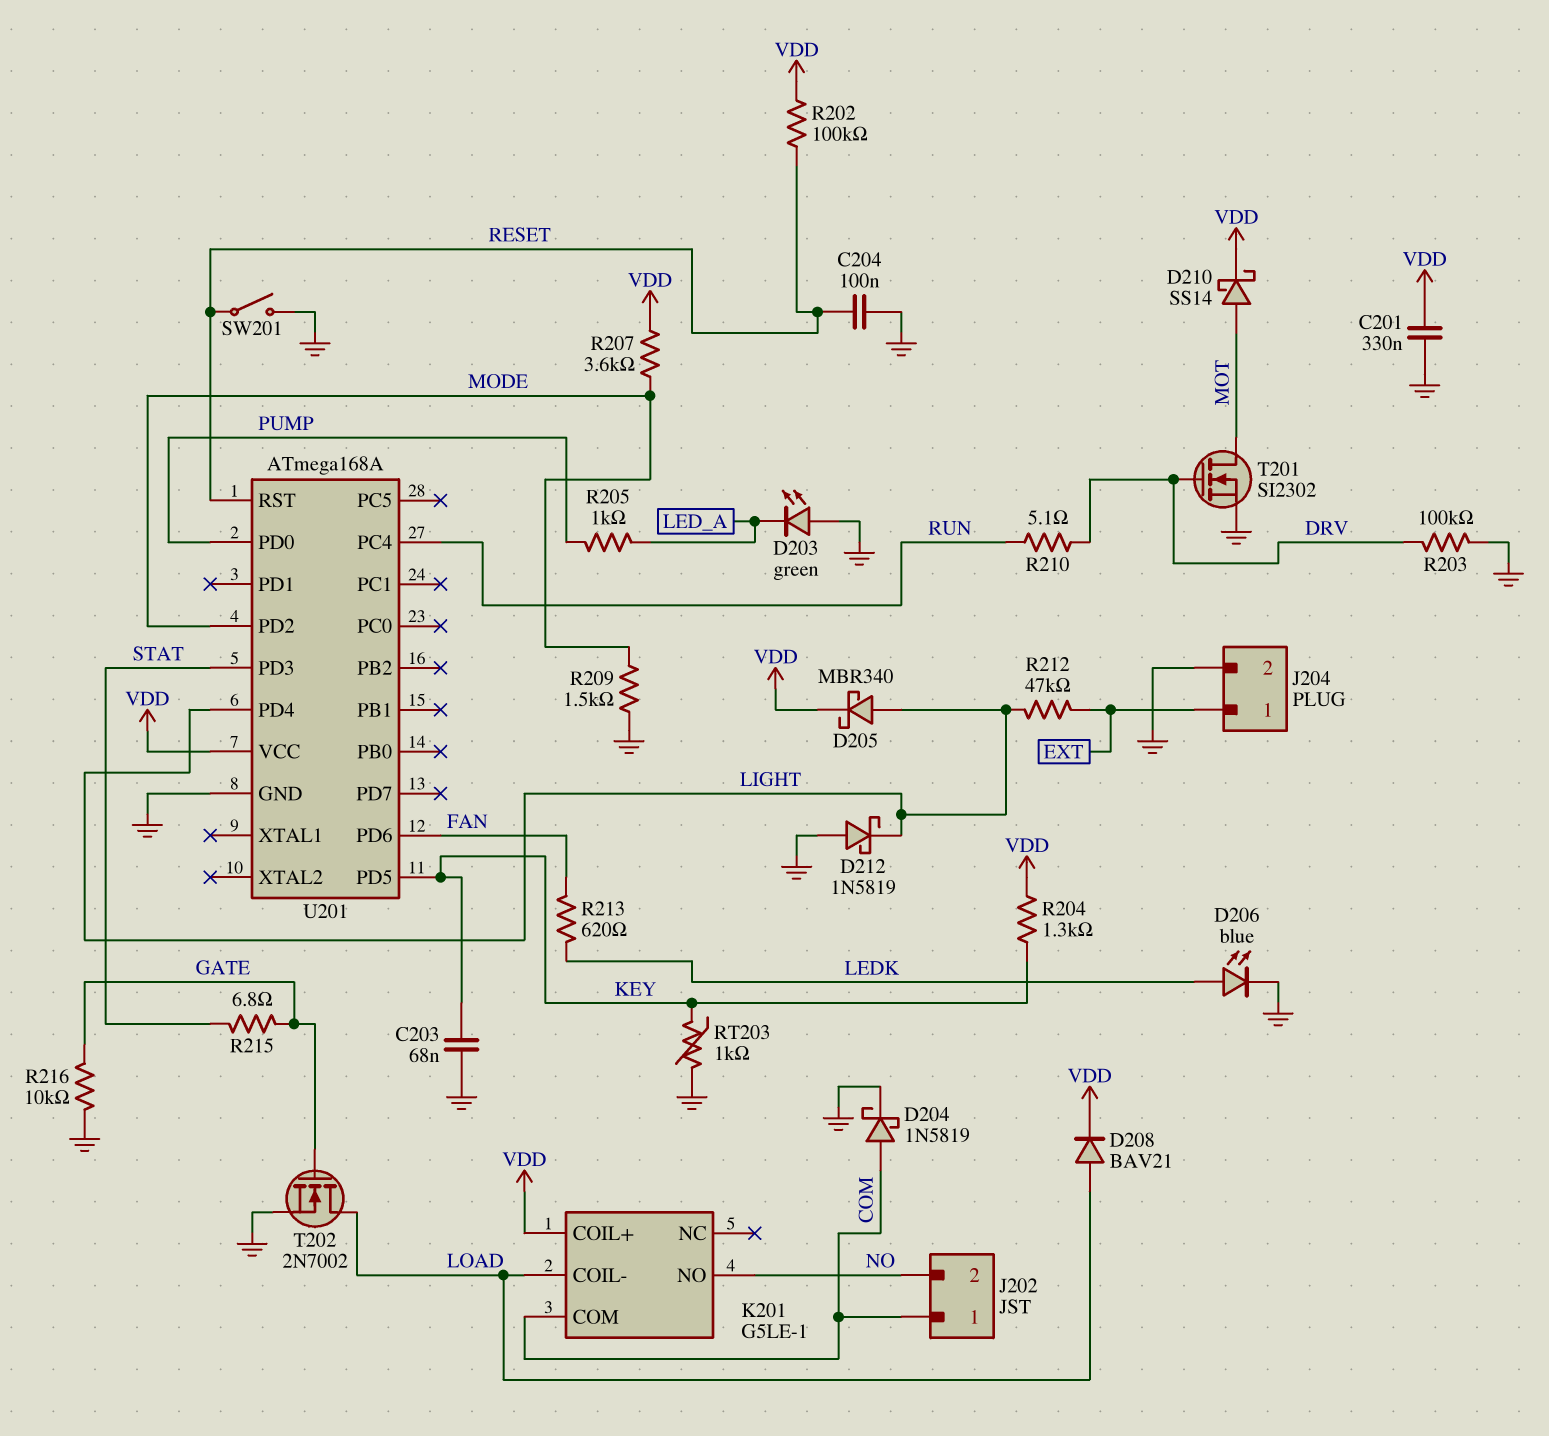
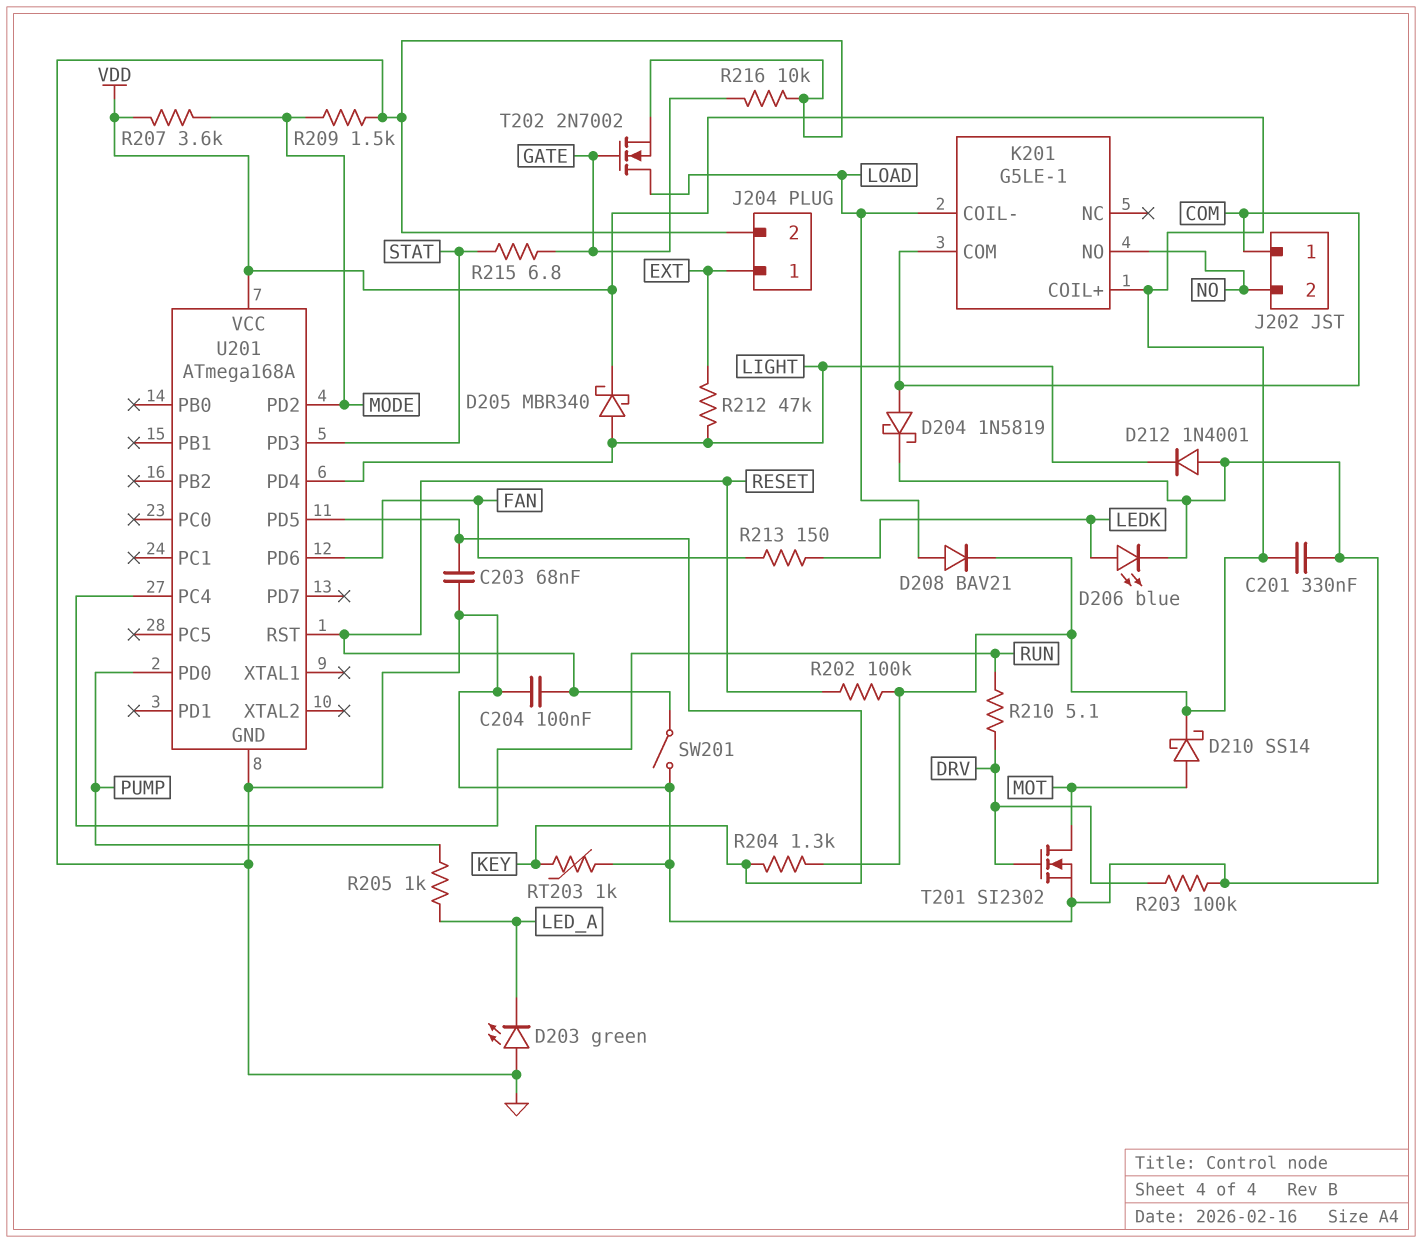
D212: schottky 1N5819 (A GND, K LIGHT) -> diode 1N4001 (A GND, K LIGHT)
R213: 620 (FAN, LEDK) -> 150 (FAN, LEDK)

